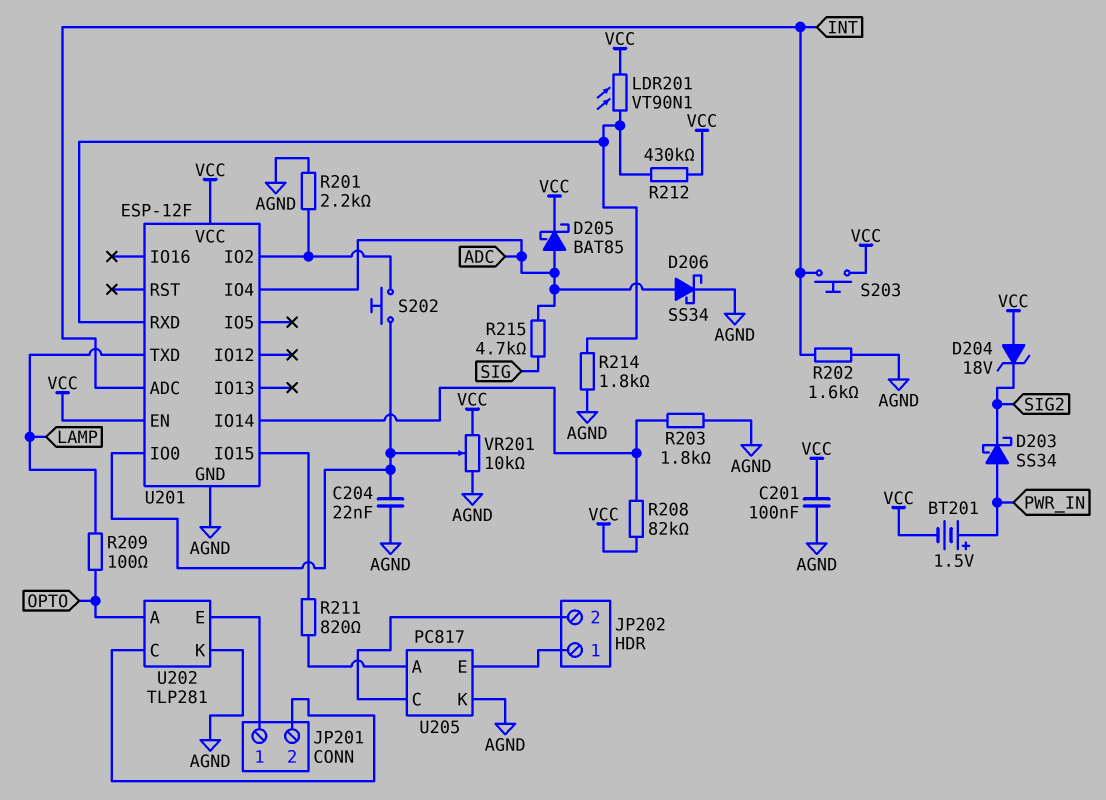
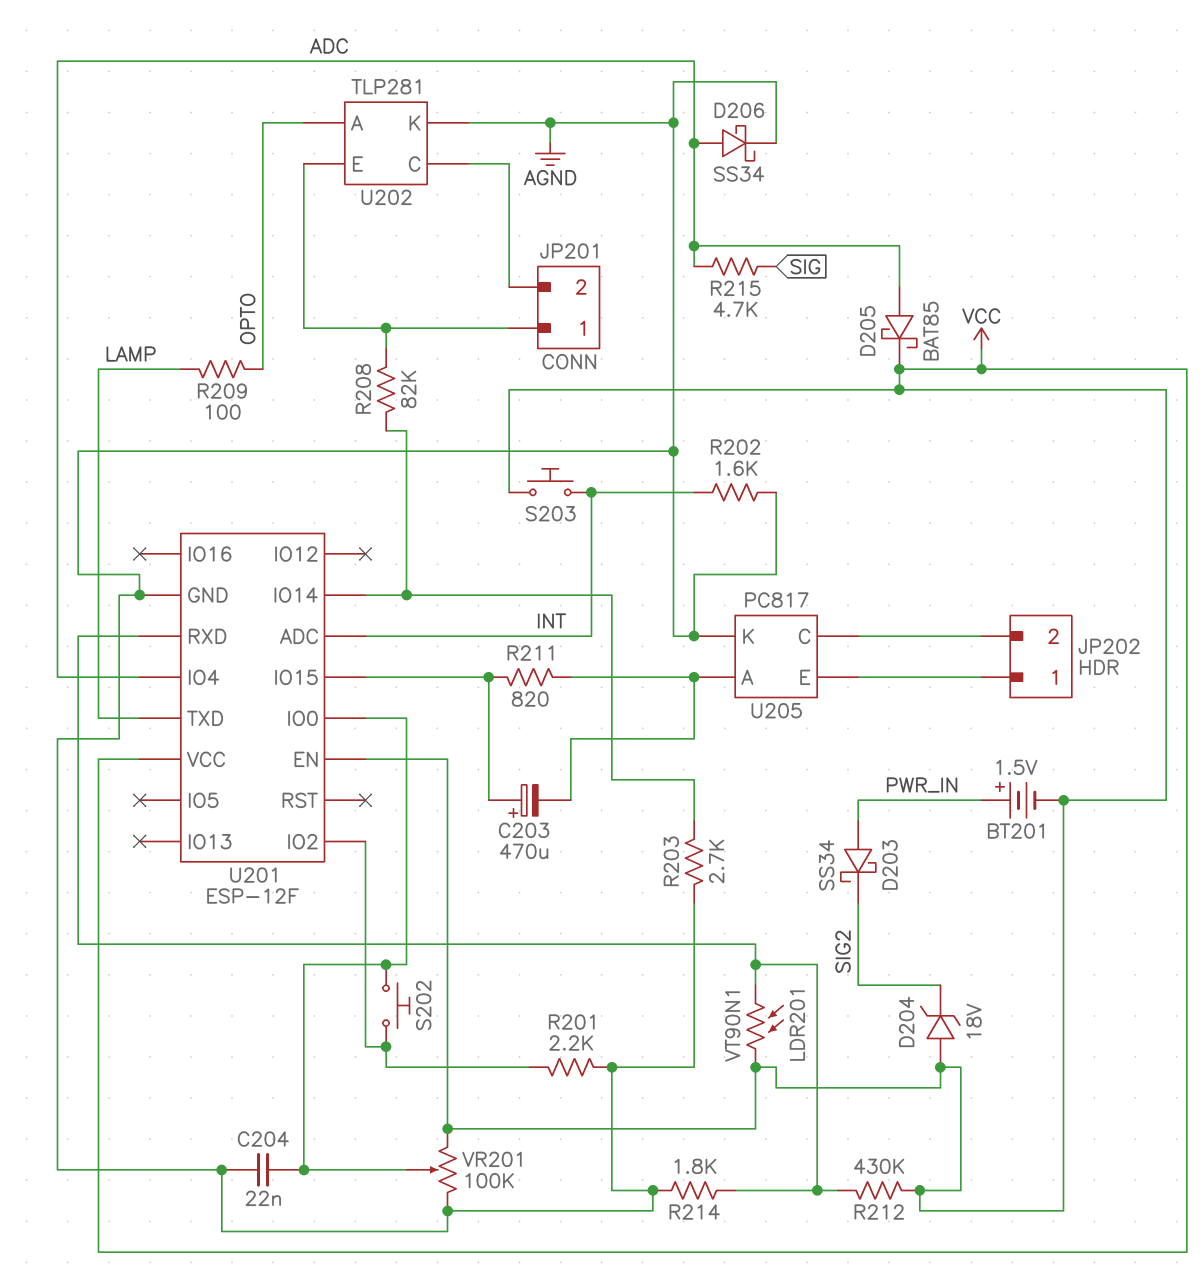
C201: 100nF (AGND, VCC) -> none
C203: none -> 470uF (plus U201/IO15, minus U205/A)
R203: 1.8k (AGND, U201/IO14) -> 2.7k (AGND, U201/IO14)
R208: 82k (U201/IO14, VCC) -> 82k (JP201/1, U201/IO14)
VR201: 10k (AGND, VCC, wiper U201/IO0) -> 100k (AGND, VCC, wiper U201/IO0)

